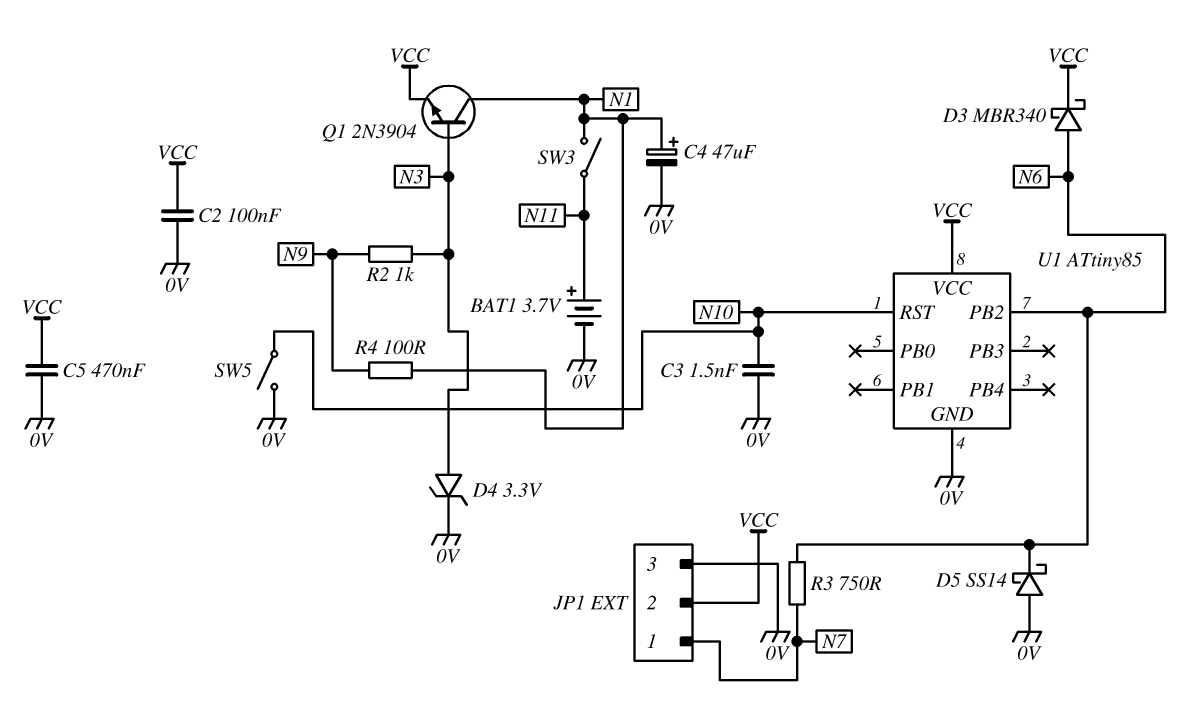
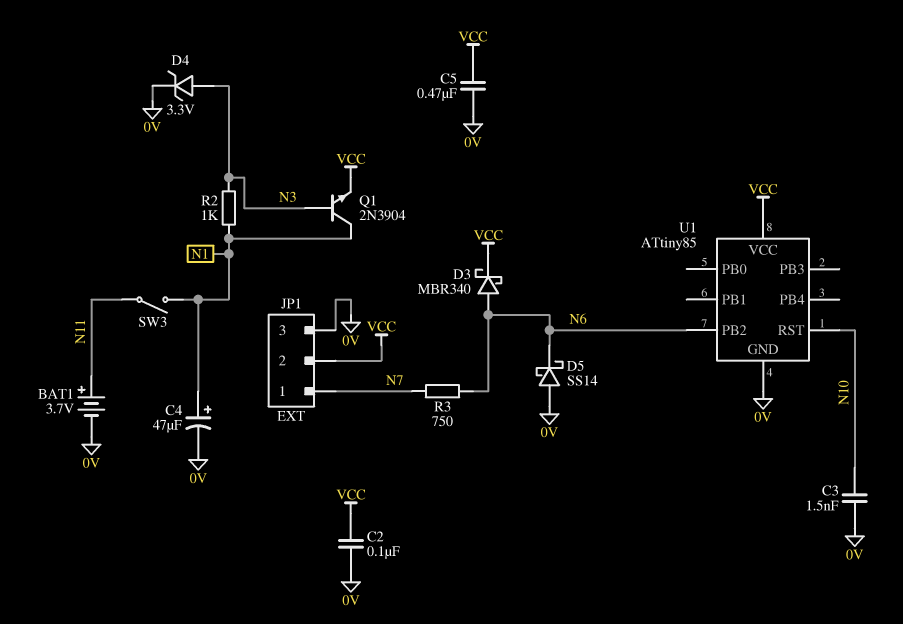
R2: 1k (N3, N9) -> 1k (N1, N3)
R4: 100 (N1, N9) -> none
SW5: switch (0V, N10) -> none

